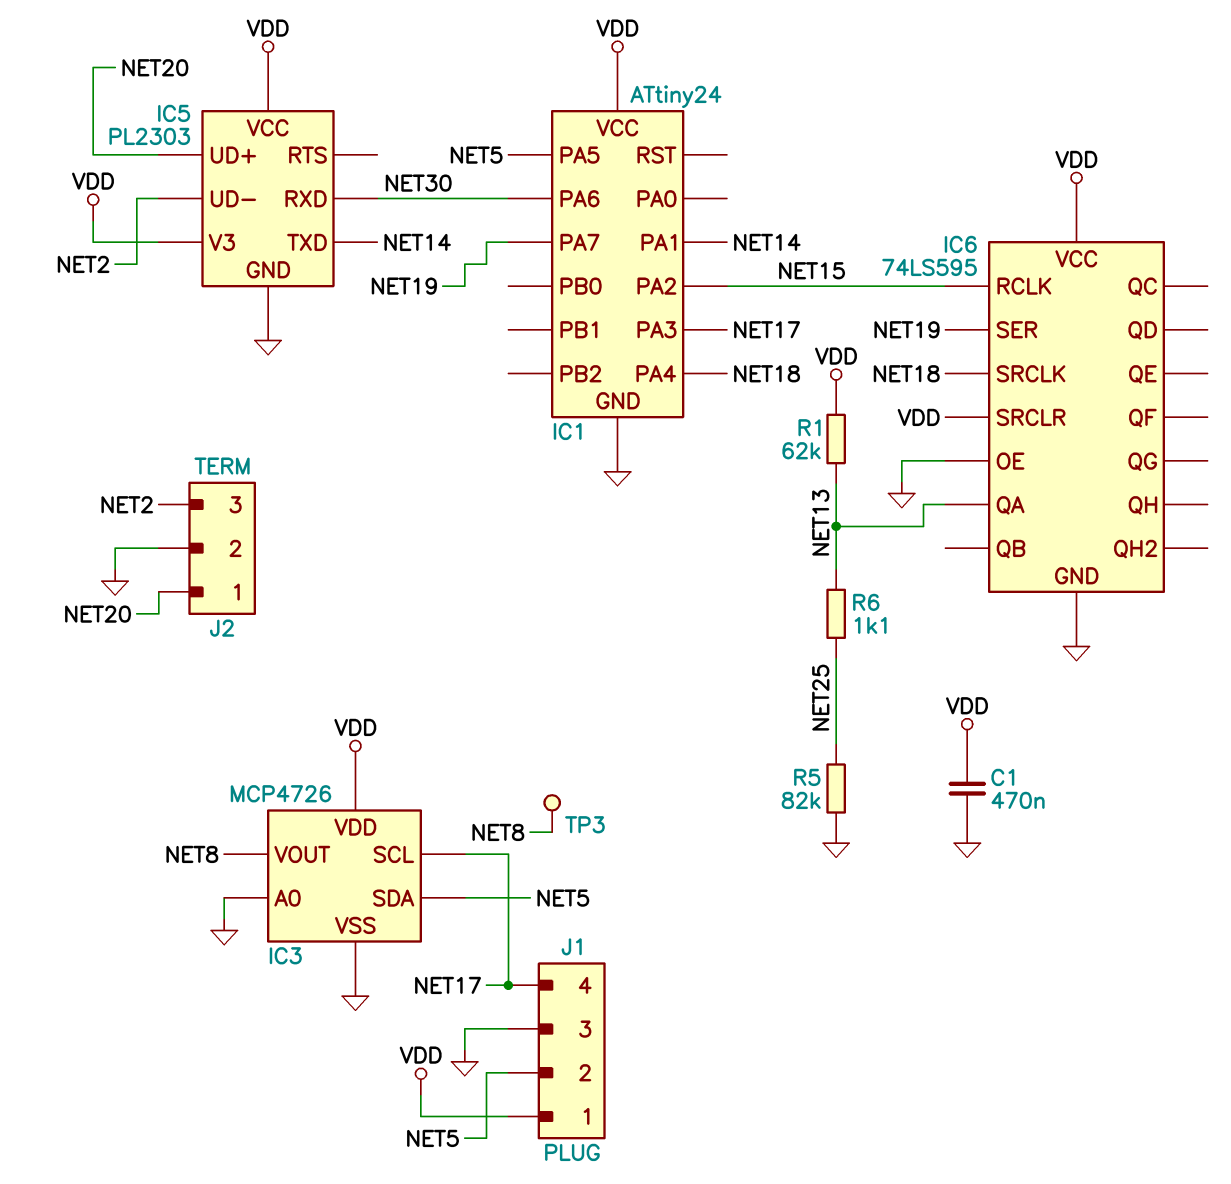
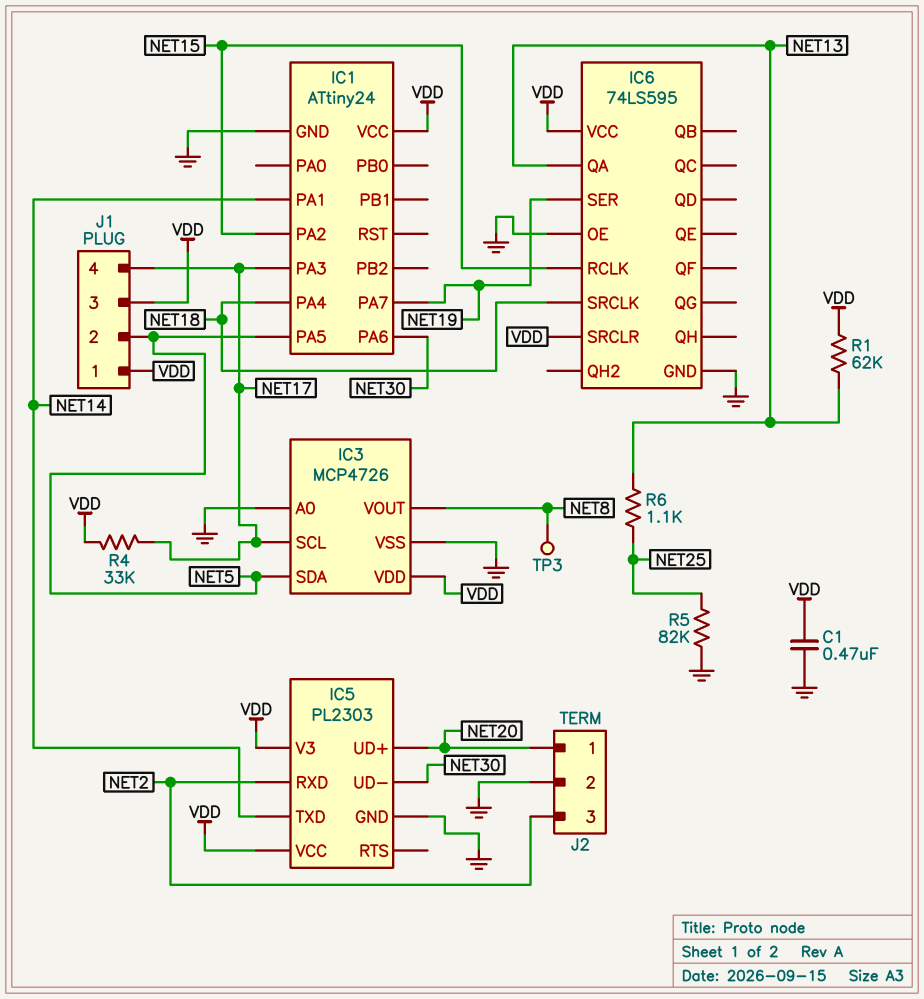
IC5 pin RXD: NET30 -> NET2
IC5 pin UD-: NET2 -> NET30
J1 pin 3: GND -> VDD
R4: none -> 33k (NET17, VDD)

